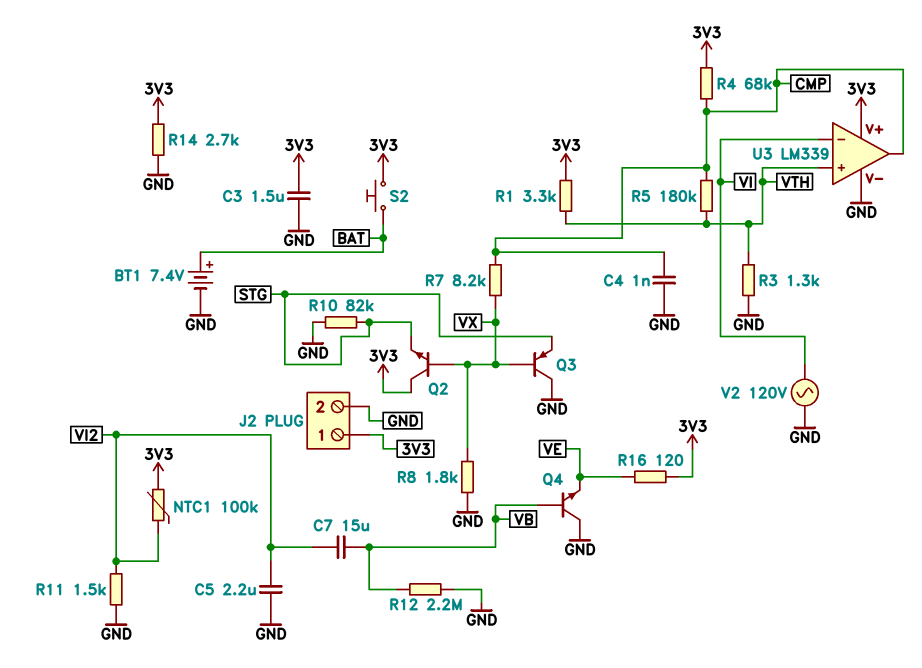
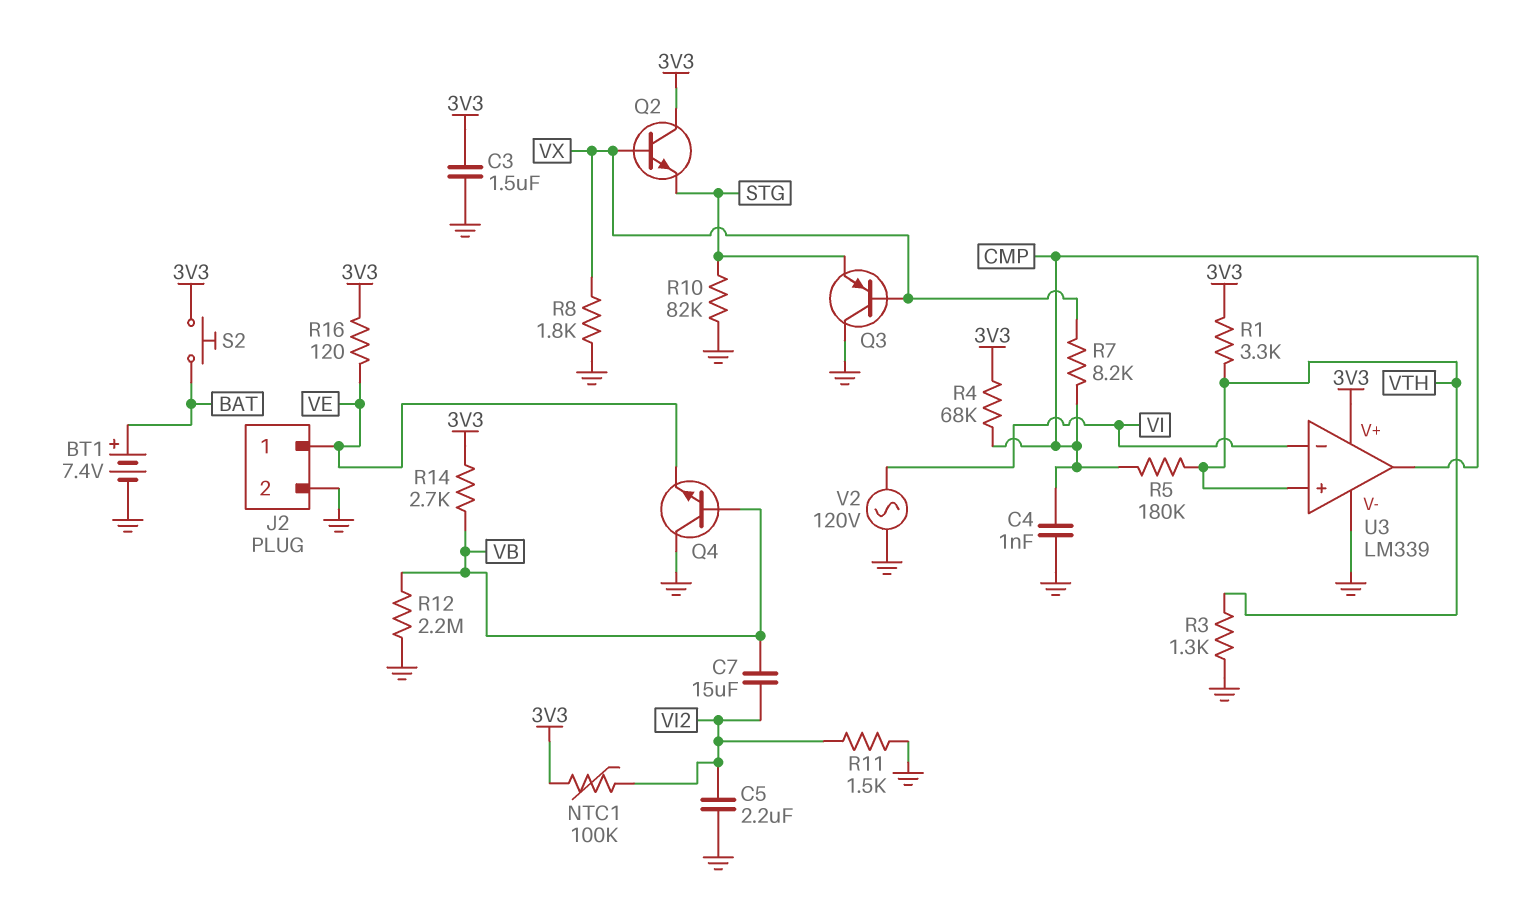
J2 pin 1: 3V3 -> VE
R14: 2.7k (3V3, GND) -> 2.7k (3V3, VB)

